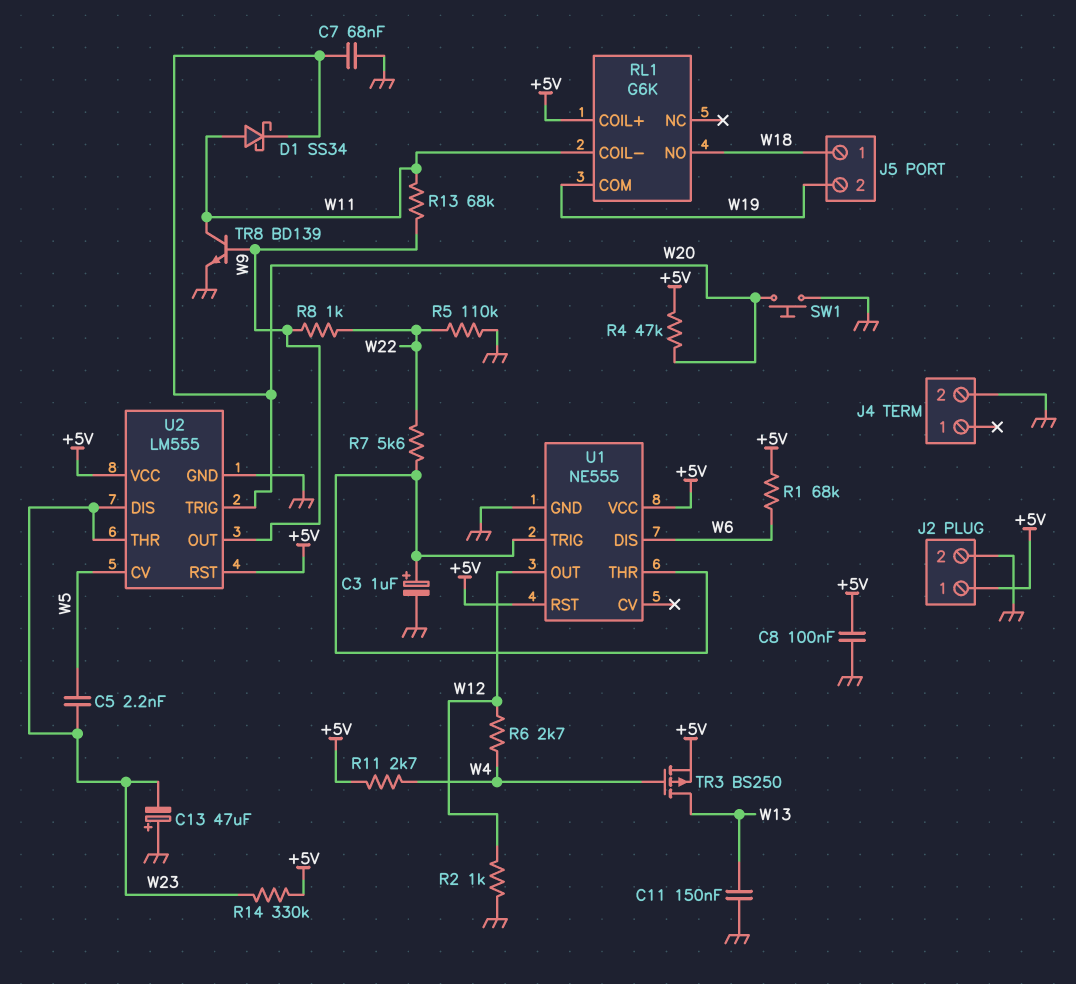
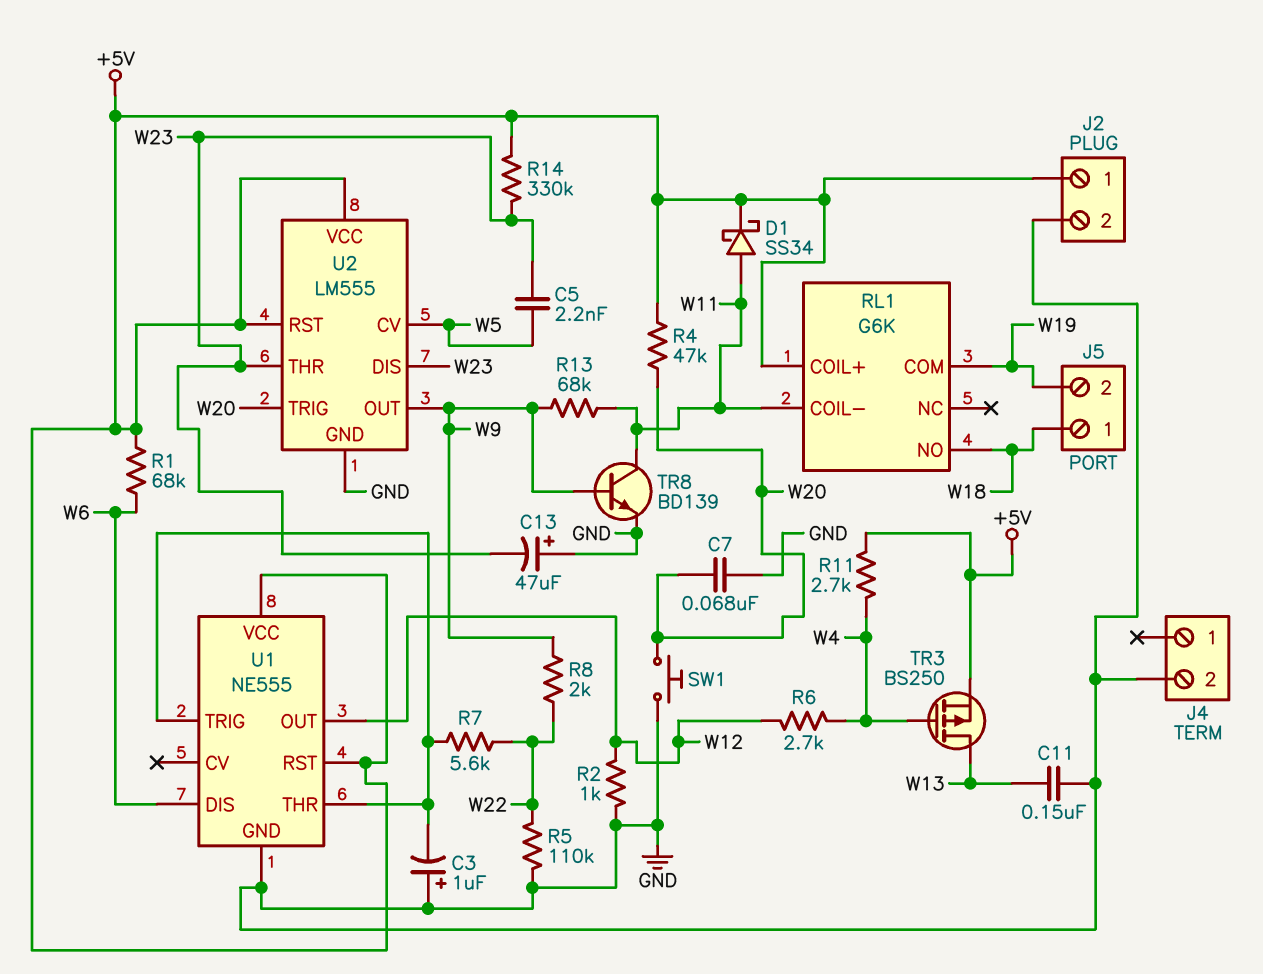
C3: 1uF (plus U1/THR, minus GND) -> 1uF (plus GND, minus U1/THR)
C8: 100nF (+5V, GND) -> none
D1: schottky SS34 (A W11, K W20) -> schottky SS34 (A W11, K +5V)
R8: 1k (W9, W22) -> 2k (W9, W22)

